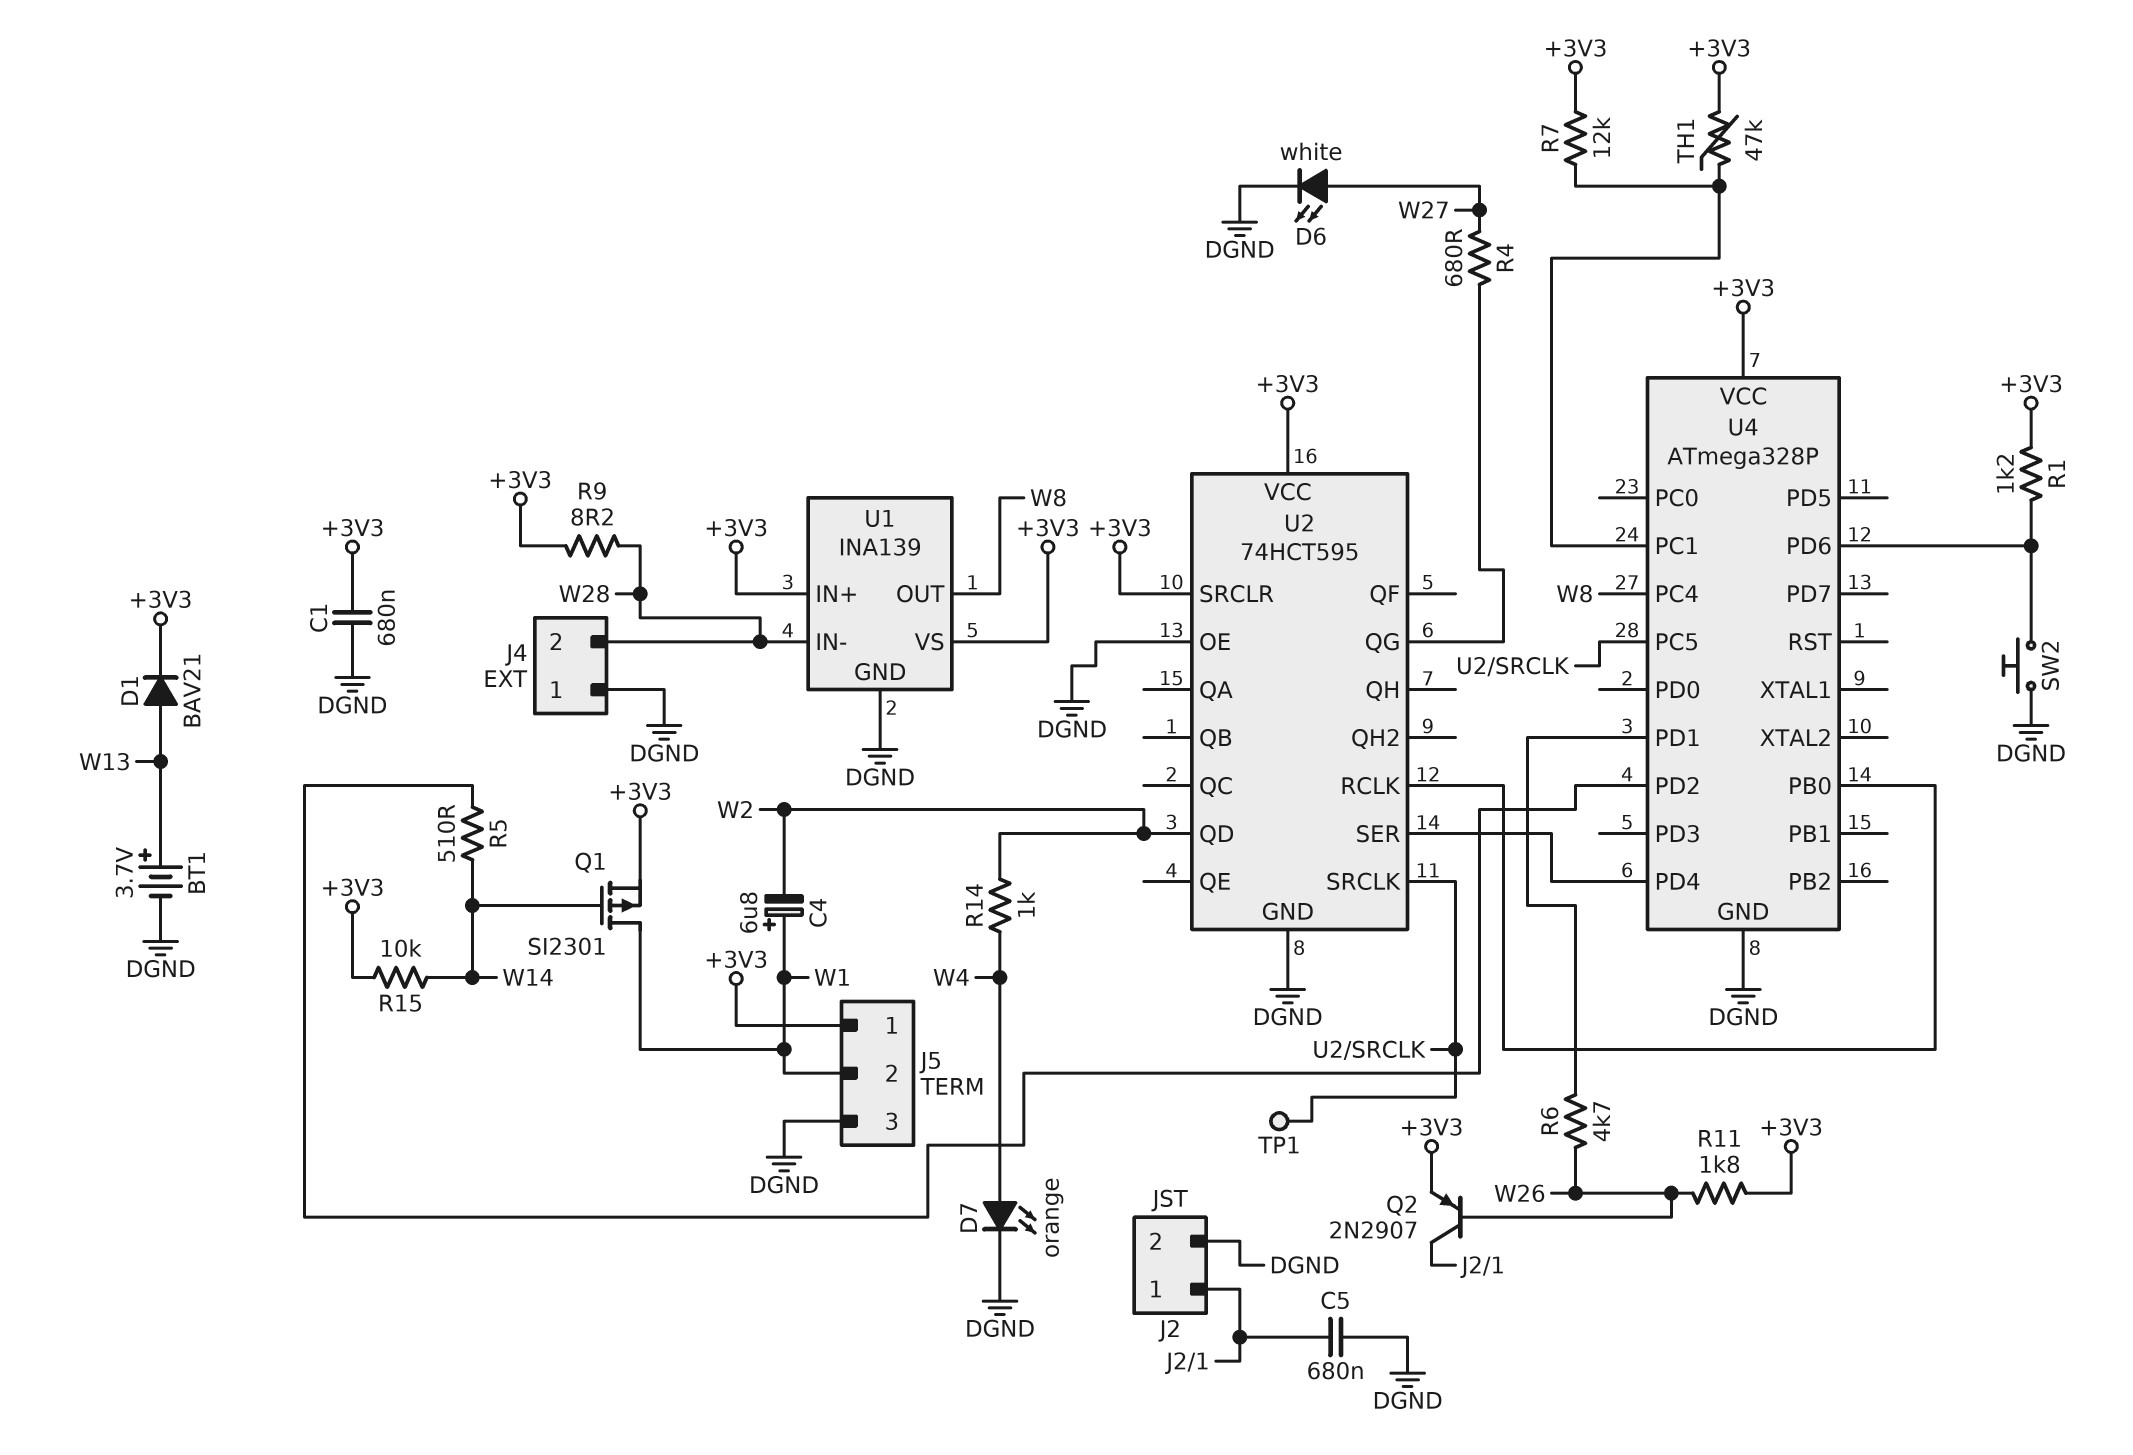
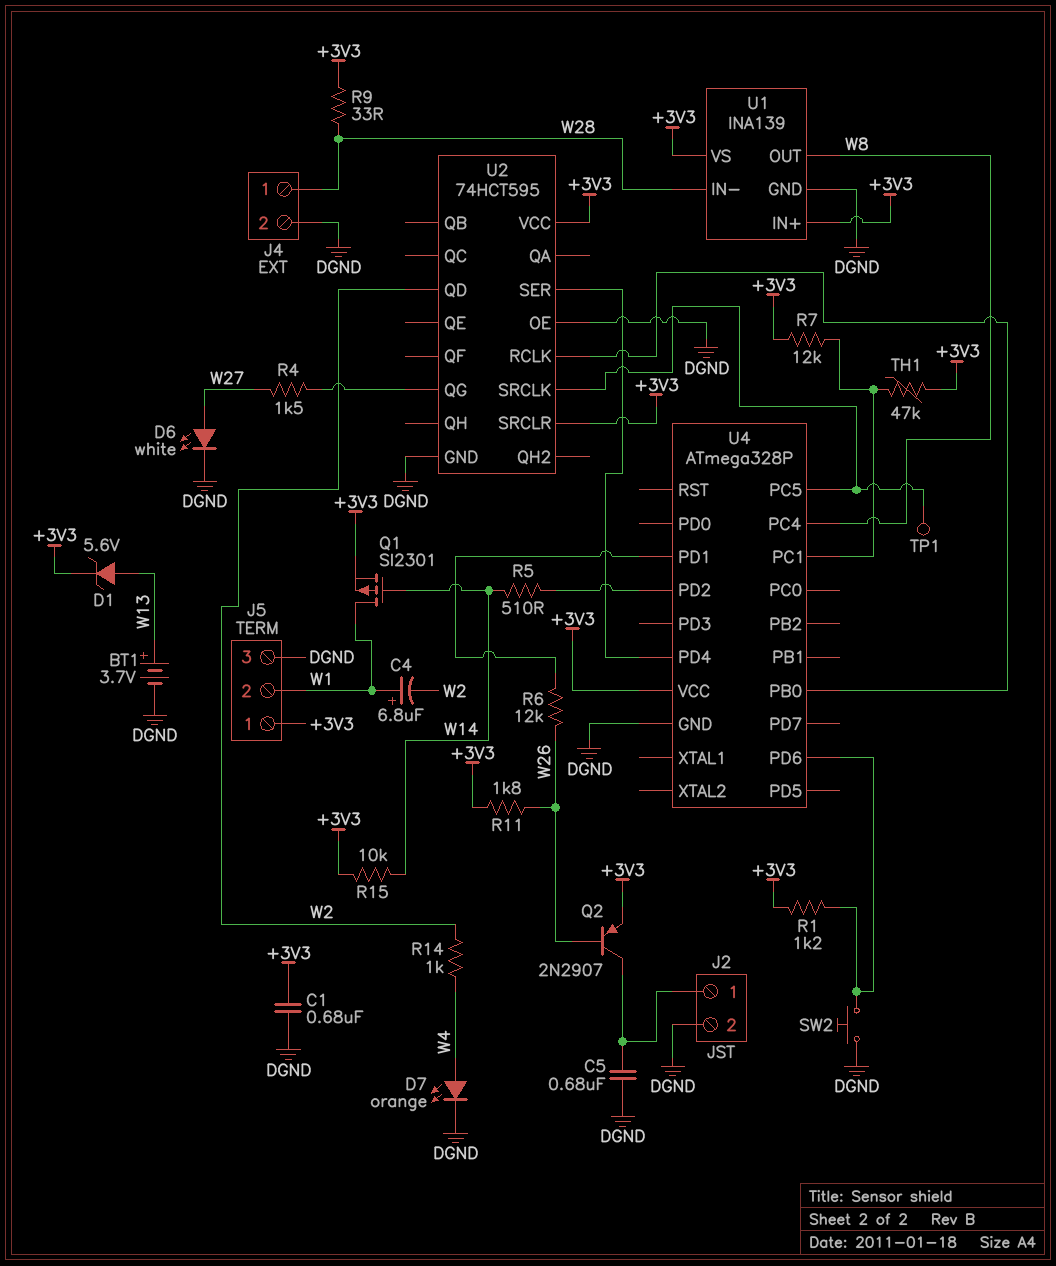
D1: diode BAV21 (A W13, K +3V3) -> zener 5.6V (A W13, K +3V3)
J4 pin 1: DGND -> W28
J4 pin 2: W28 -> DGND
R4: 680 (U2/QG, W27) -> 1.5k (U2/QG, W27)
R6: 4.7k (U4/PD1, W26) -> 12k (U4/PD1, W26)
R9: 8.2 (+3V3, W28) -> 33 (+3V3, W28)

